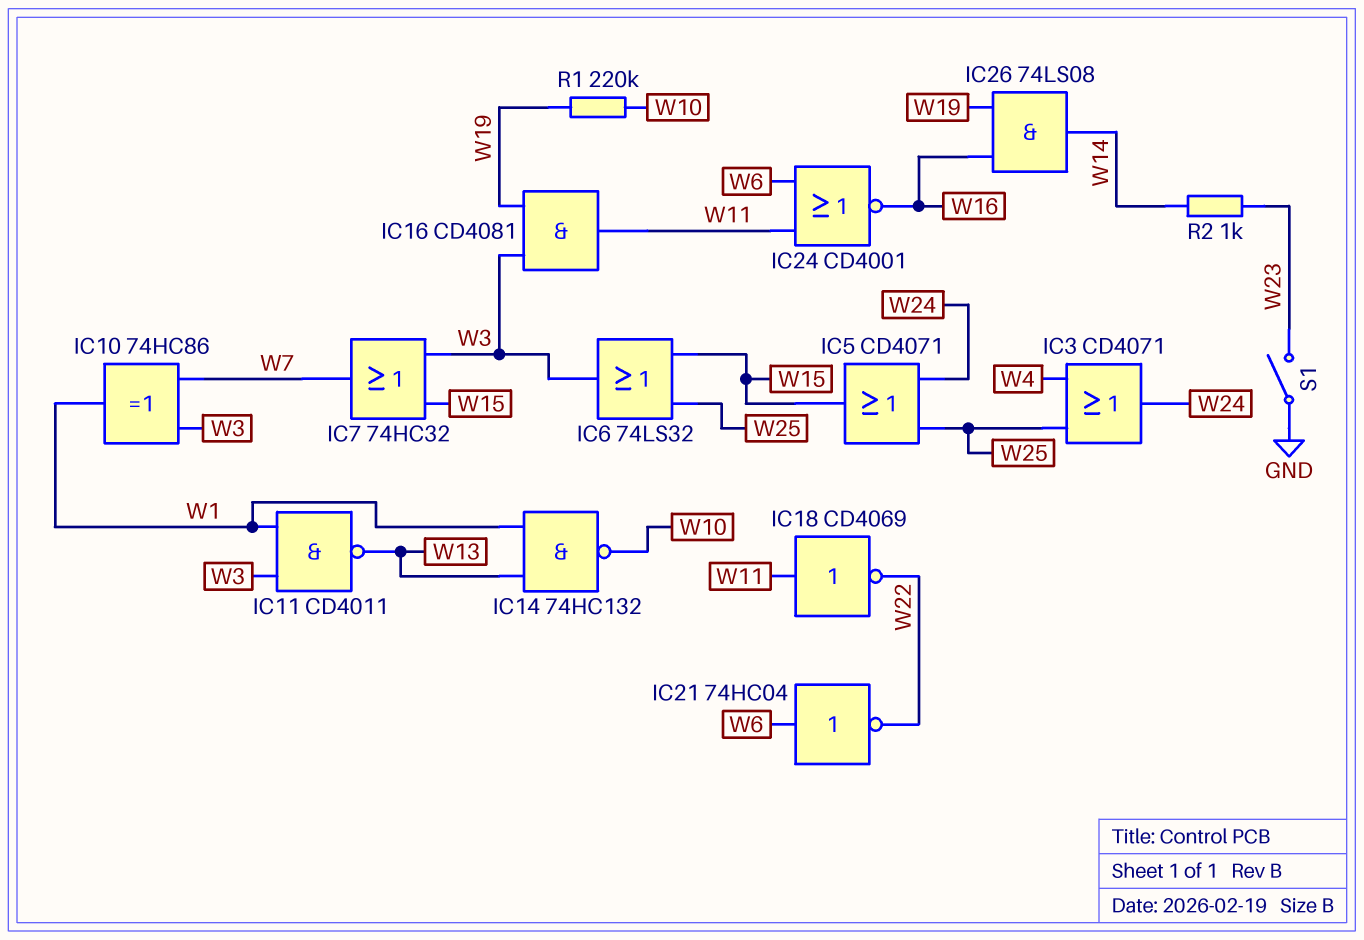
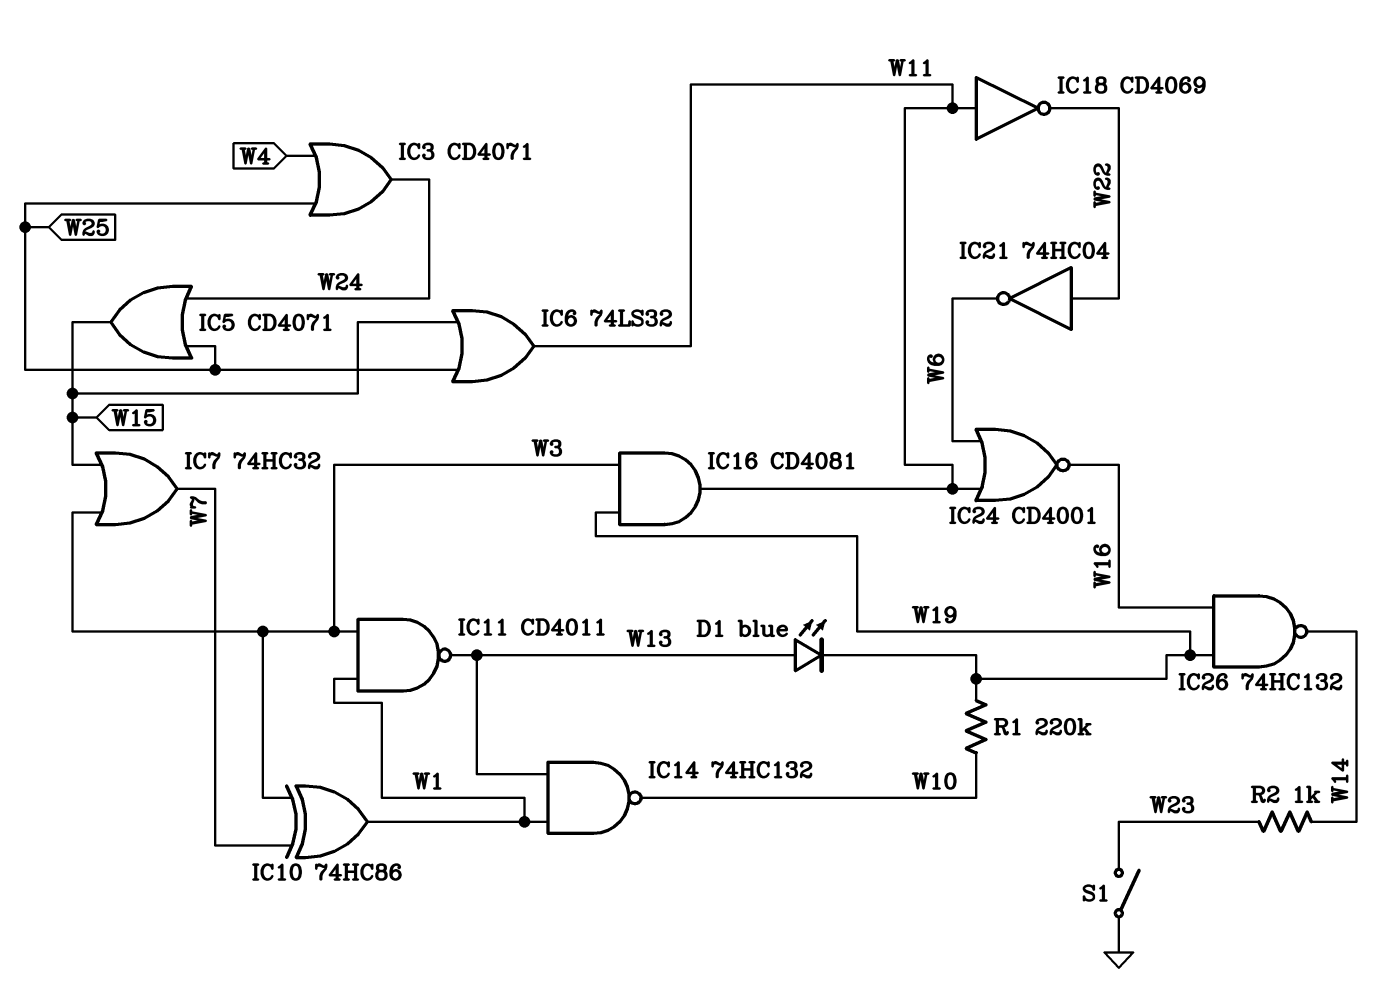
D1: none -> LED blue (A W13, K W19)
IC6: OR 74LS32 (in W15, in W25, out W3) -> OR 74LS32 (in W15, in W25, out W11)
IC21: NOT 74HC04 (in W6, out W22) -> NOT 74HC04 (in W22, out W6)
IC26: AND 74LS08 (in W16, in W19, out W14) -> NAND 74HC132 (in W16, in W19, out W14)

